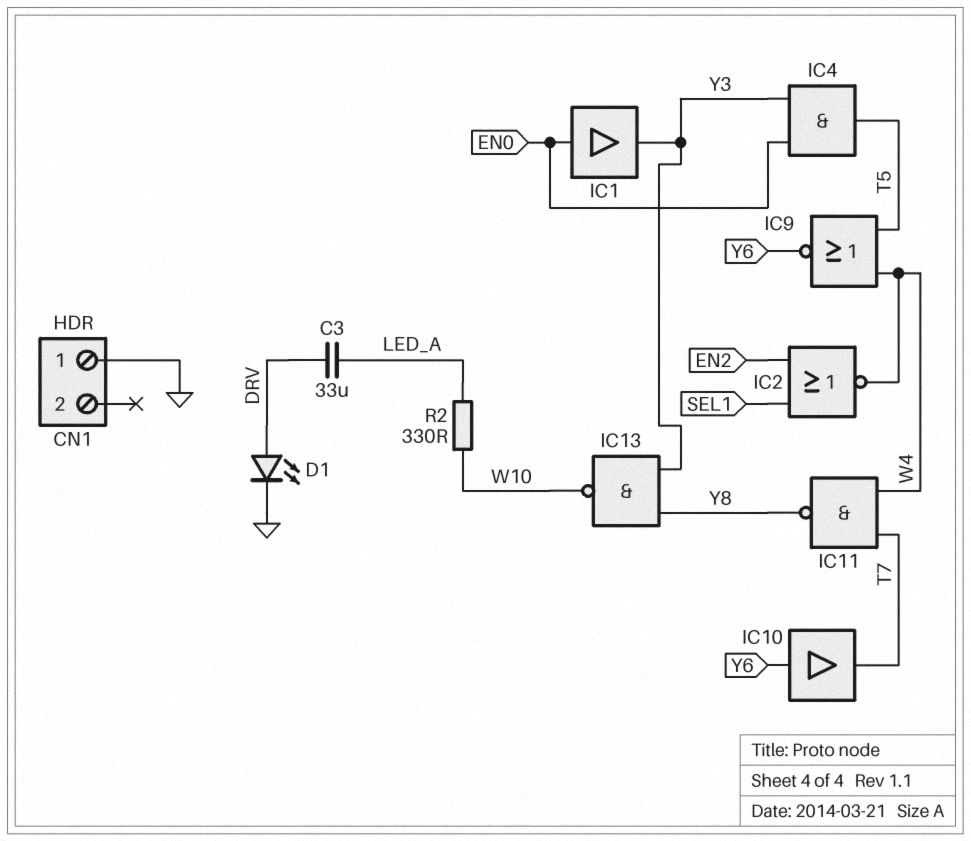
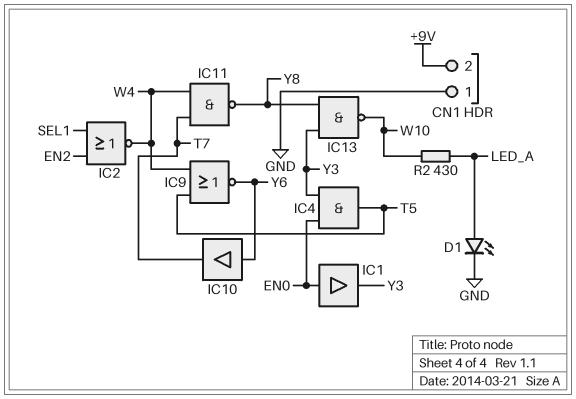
C3: 33uF (DRV, LED_A) -> none
CN1 pin 2: none -> +9V
D1: LED (A DRV, K GND) -> LED (A LED_A, K GND)
R2: 330 (LED_A, W10) -> 430 (LED_A, W10)

